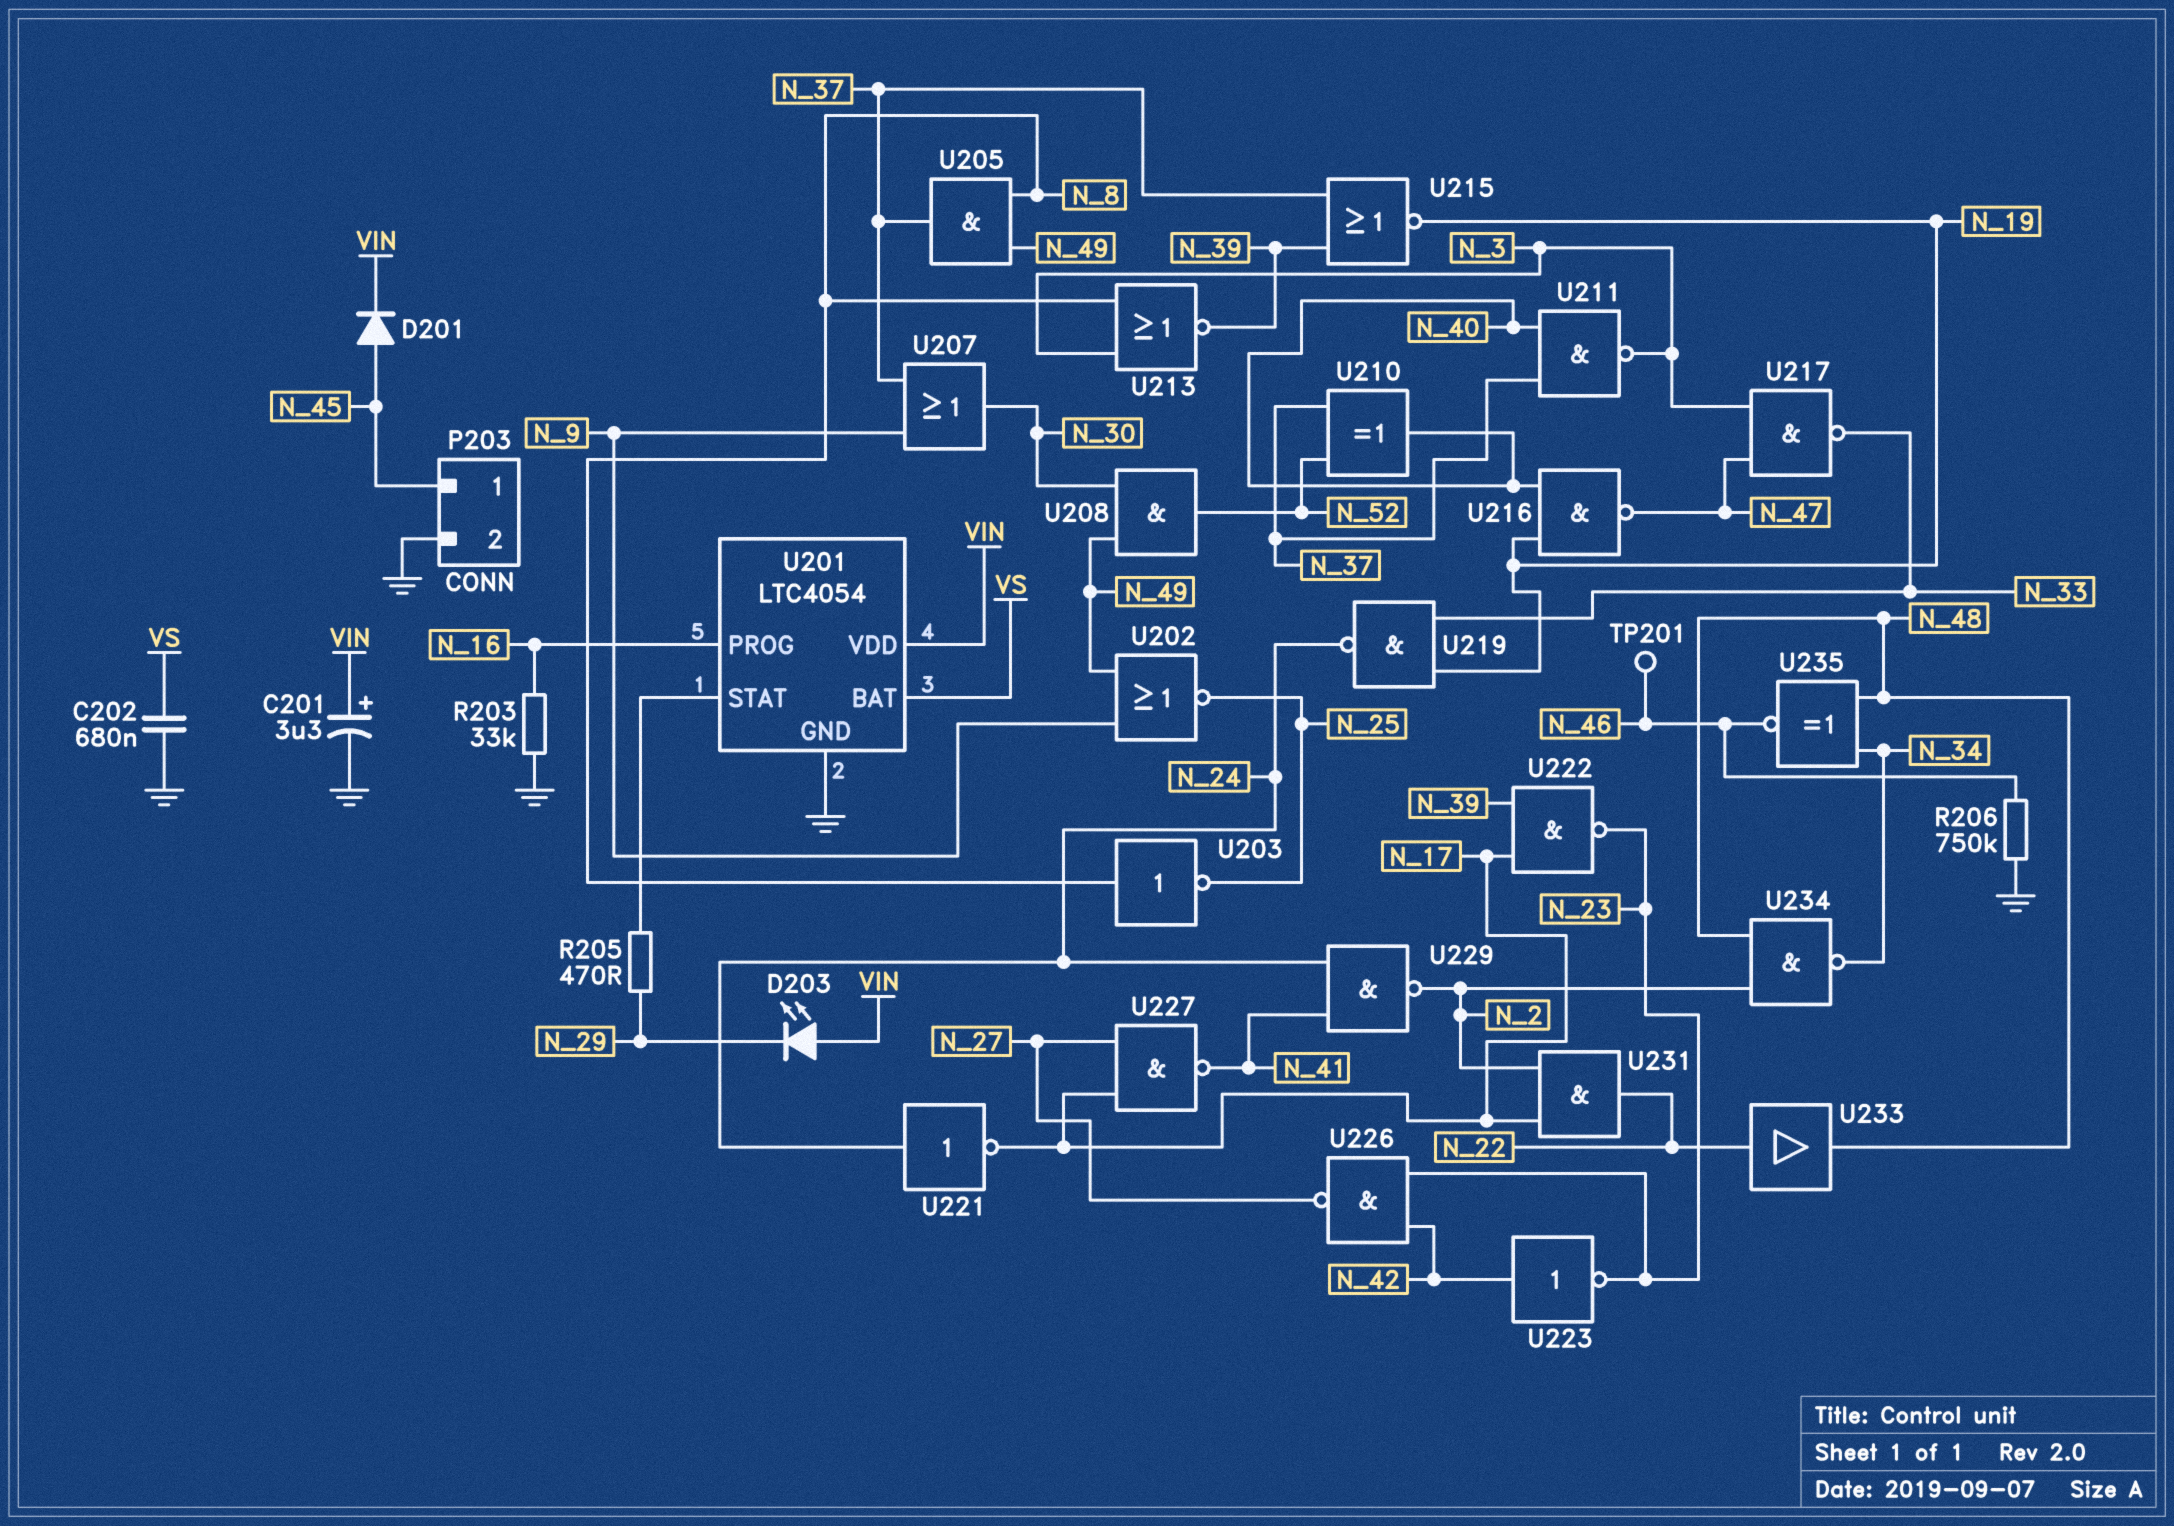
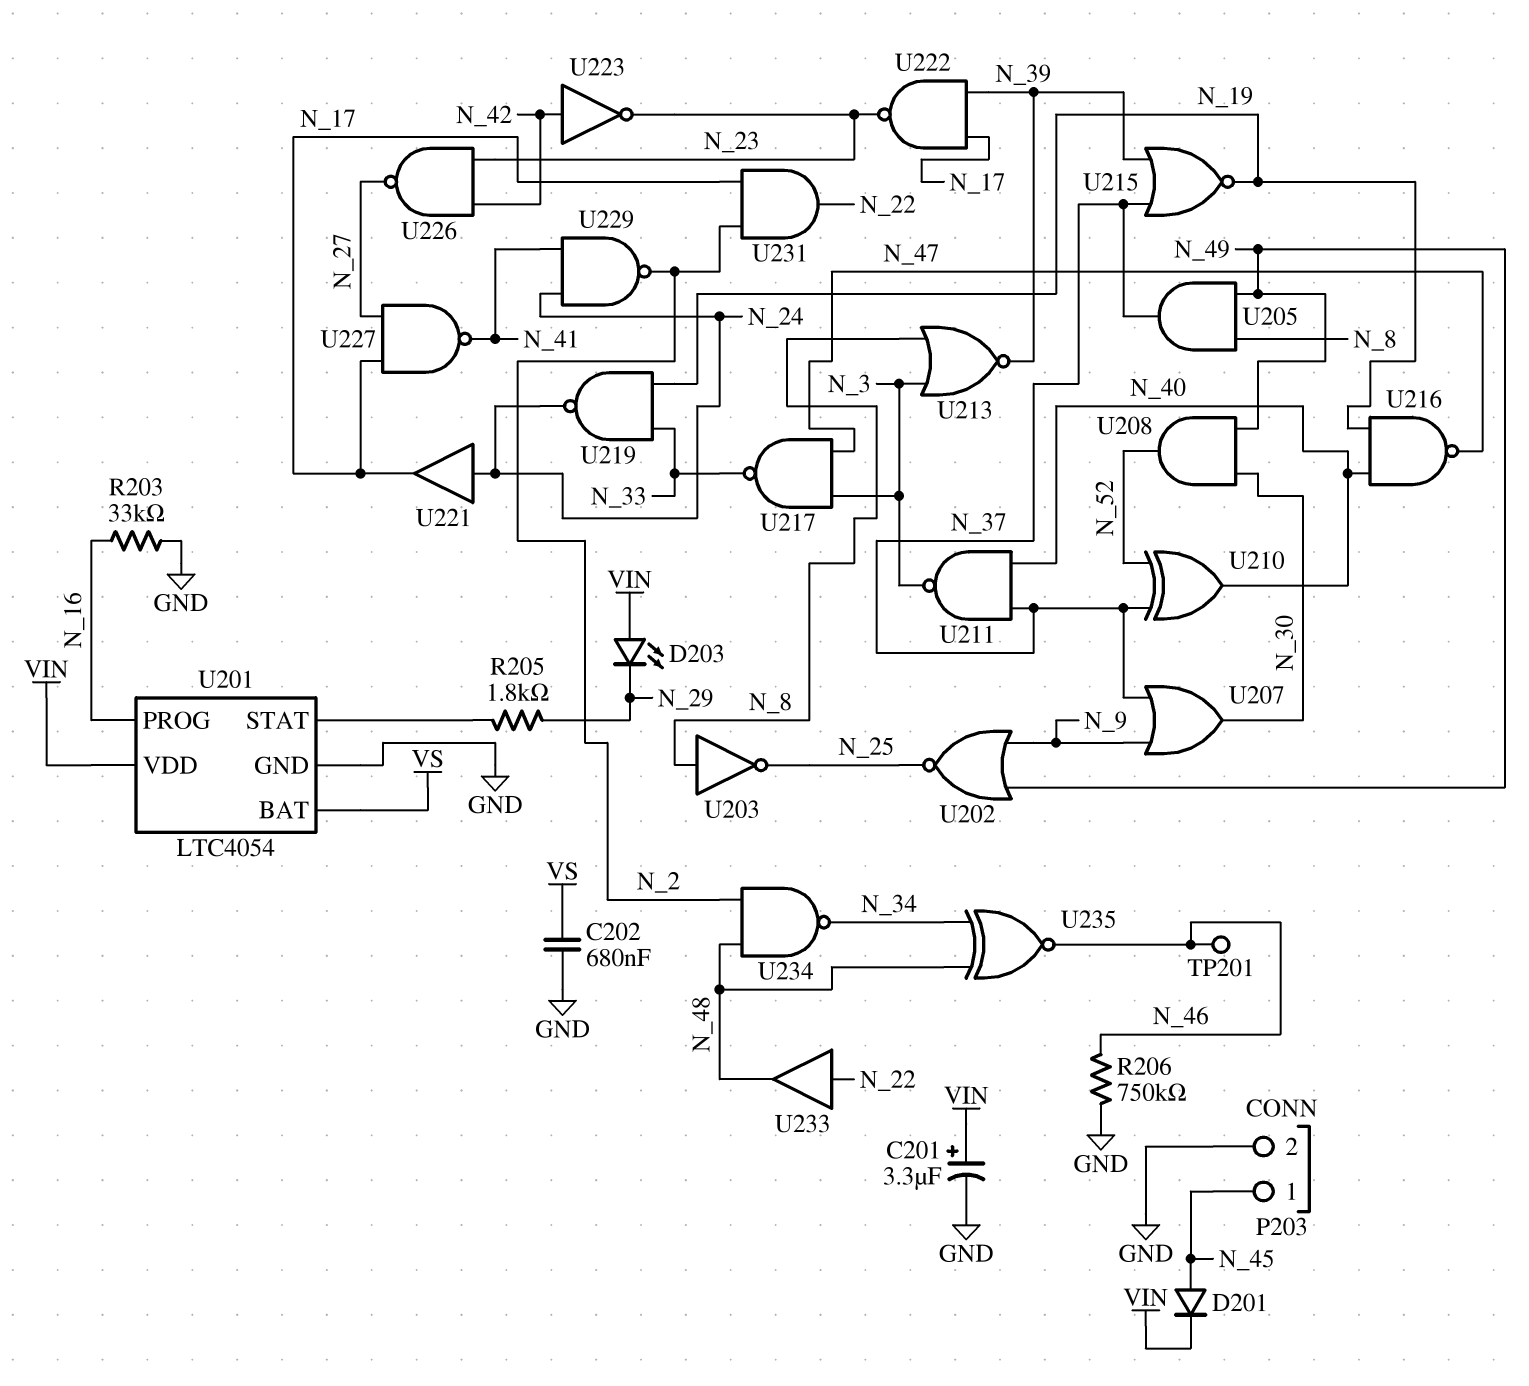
R205: 470 (N_29, U201/STAT) -> 1.8k (N_29, U201/STAT)
U221: NOT (in N_24, out N_17) -> buffer (in N_24, out N_17)

